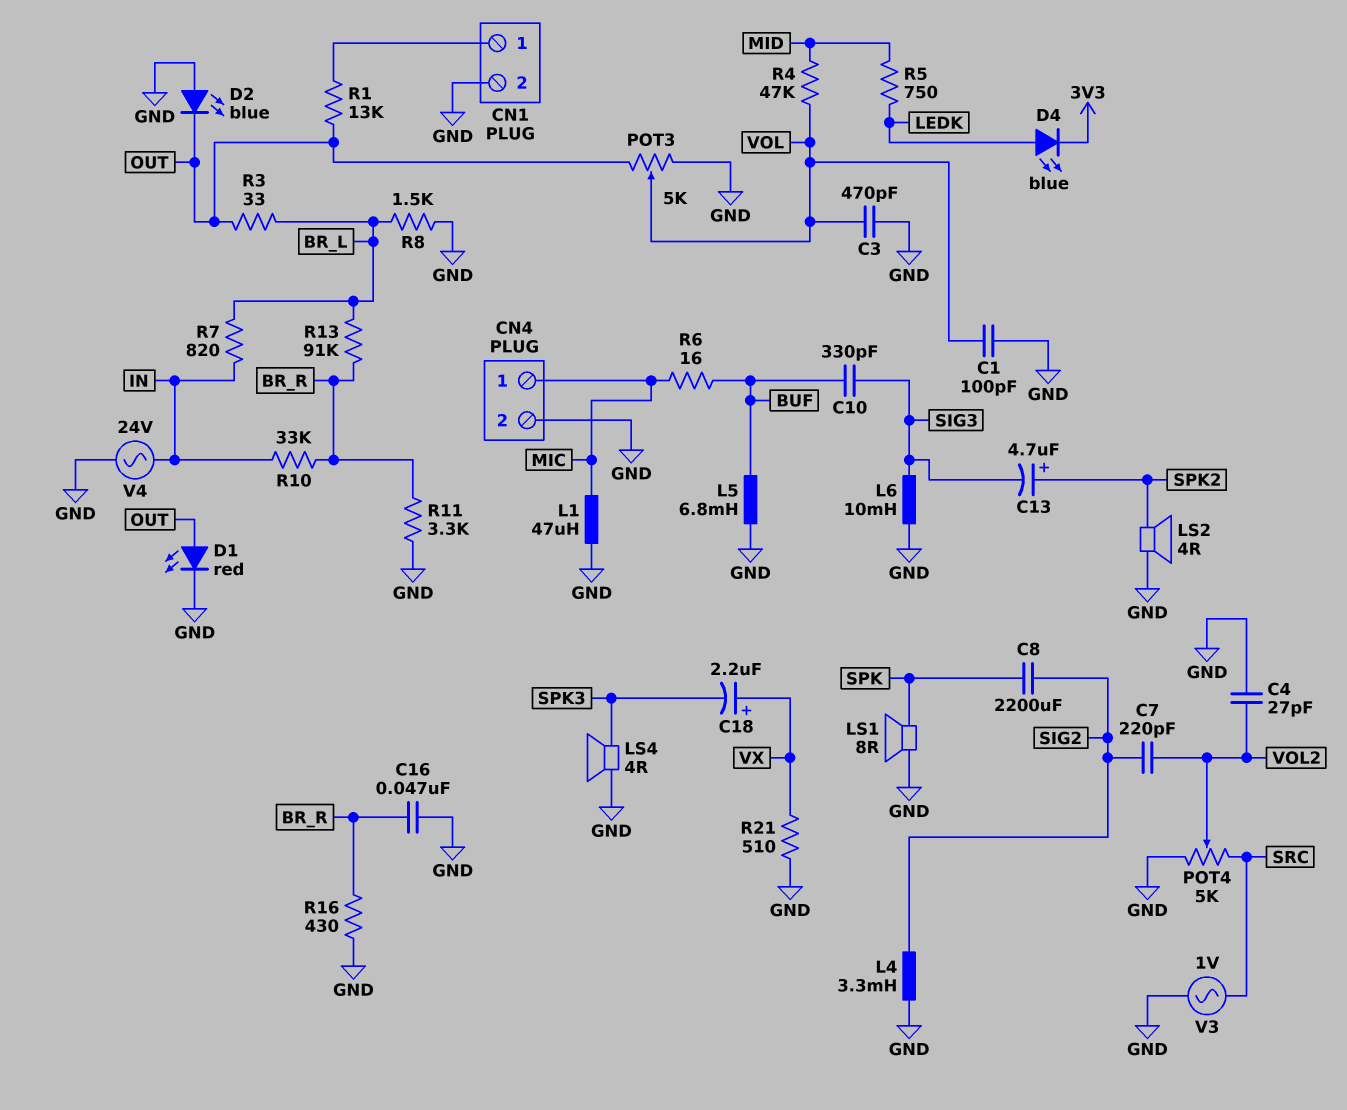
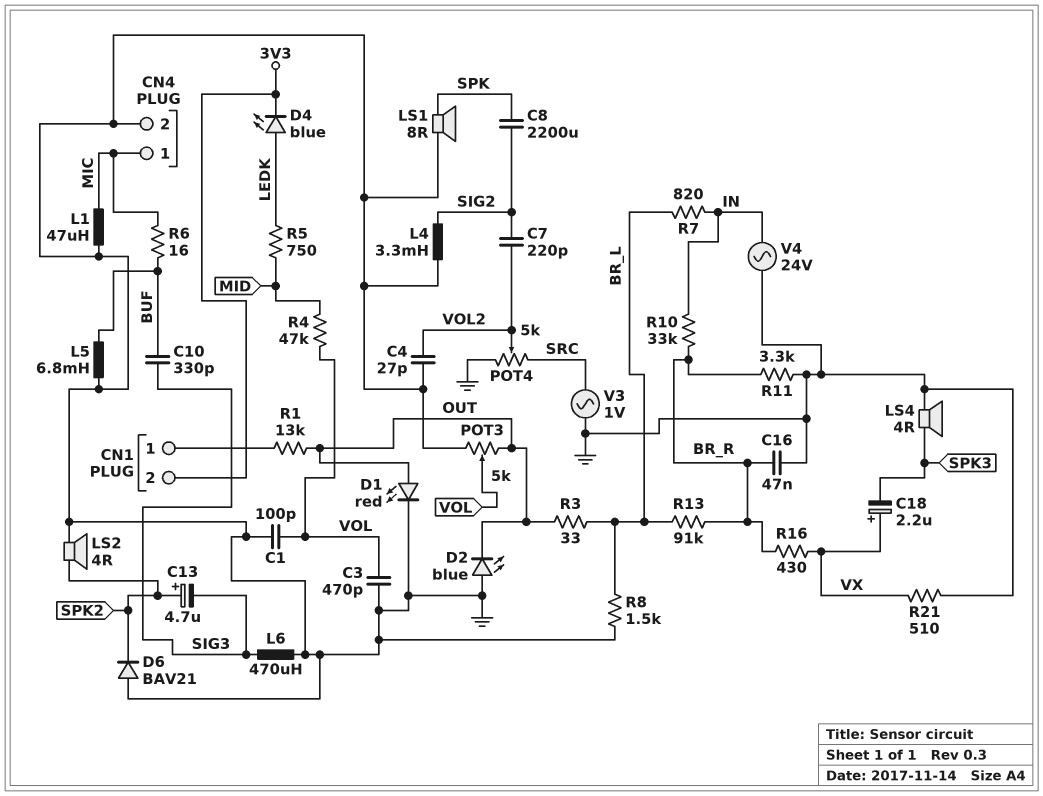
CN1 pin 2: GND -> 3V3
D6: none -> diode BAV21 (A GND, K SPK2)
L6: 10mH (GND, SIG3) -> 470uH (GND, SIG3)
R16: 430 (BR_R, GND) -> 430 (BR_R, VX)

